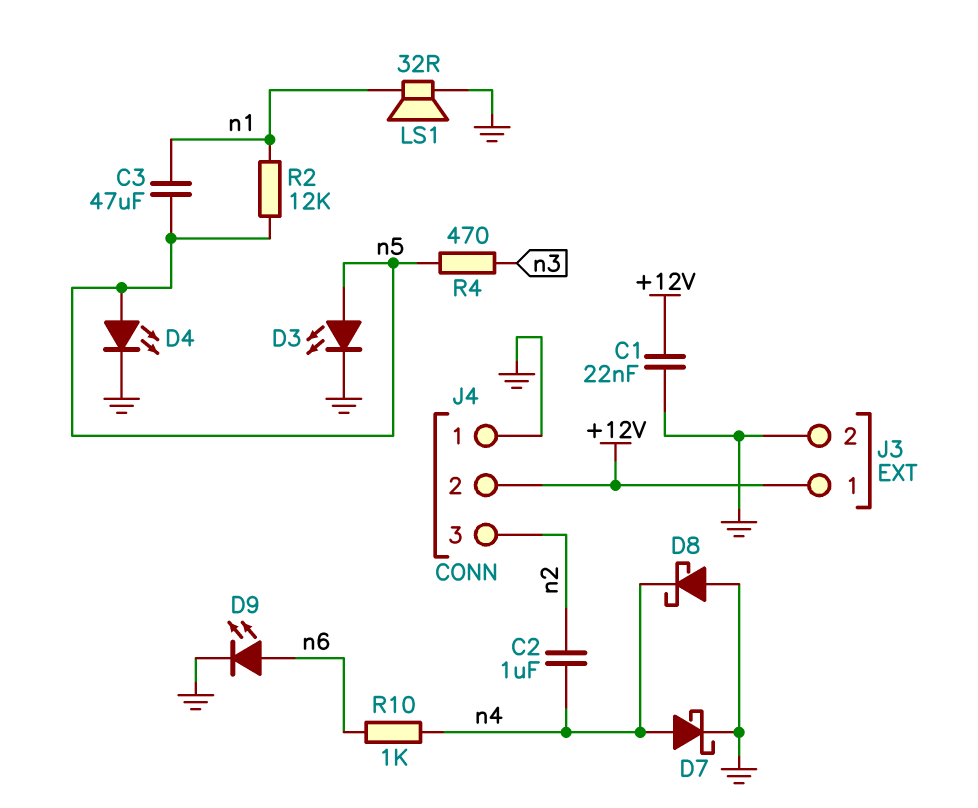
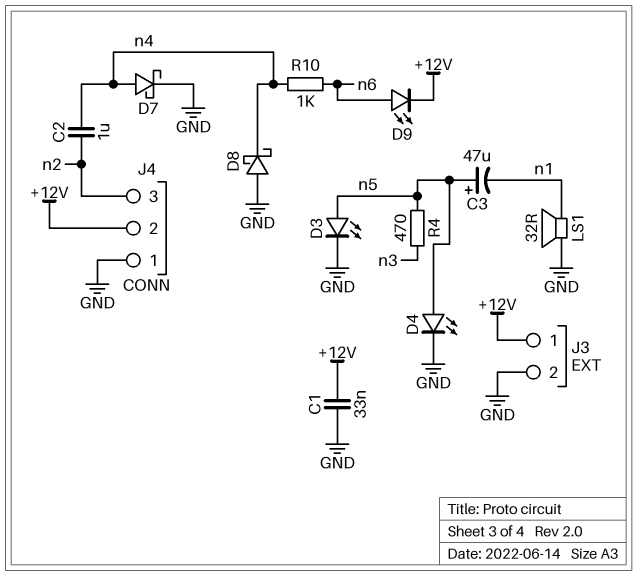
C1: 22nF (+12V, GND) -> 33nF (+12V, GND)
C3: 47uF (n1, n5) -> 47uF (plus n5, minus n1)
D9: LED (A n6, K GND) -> LED (A n6, K +12V)
R2: 12k (n1, n5) -> none

